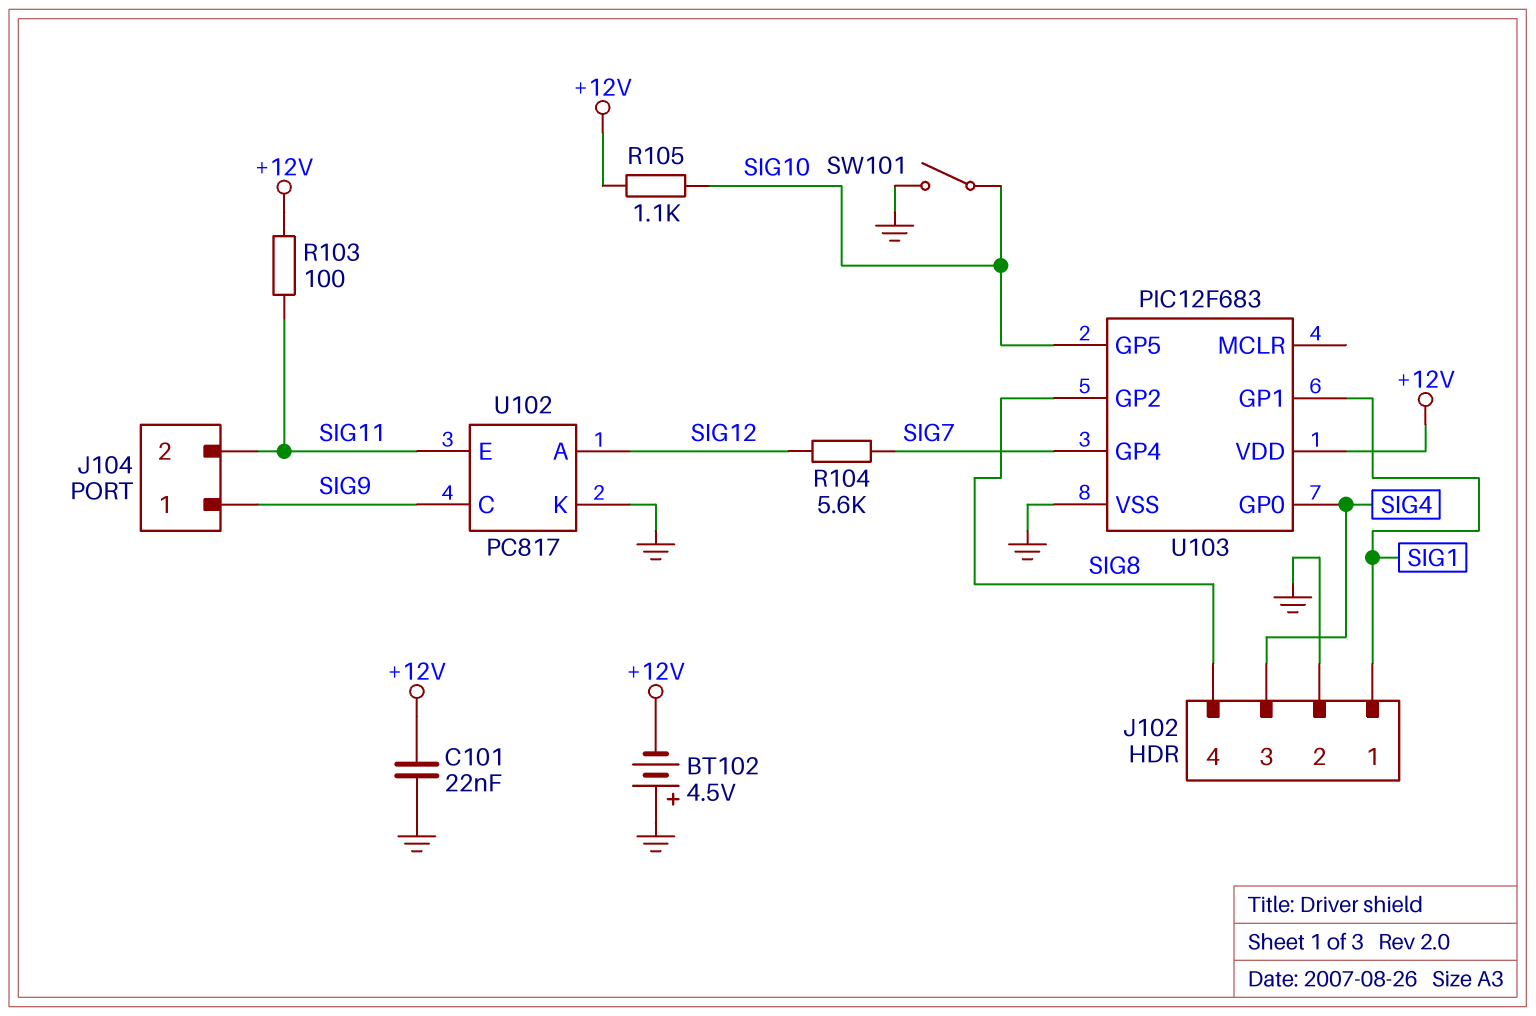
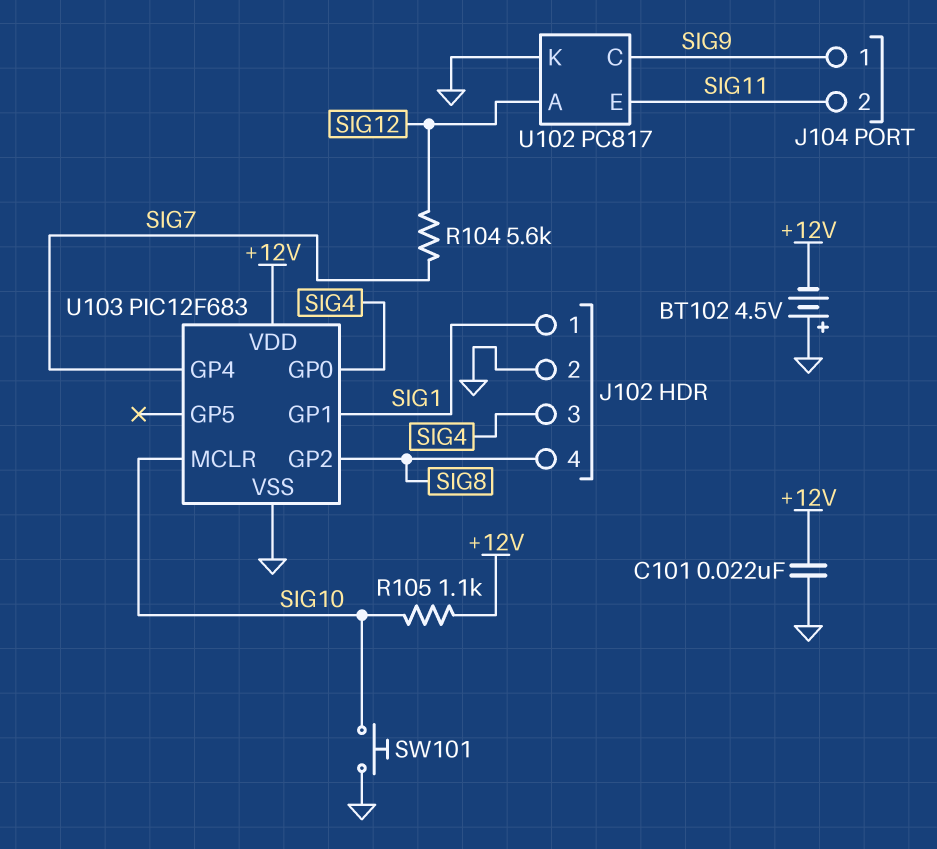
R103: 100 (+12V, SIG11) -> none
SW101: switch (GND, SIG10) -> button (GND, SIG10)
U103 pin GP5: SIG10 -> none
U103 pin MCLR: none -> SIG10

